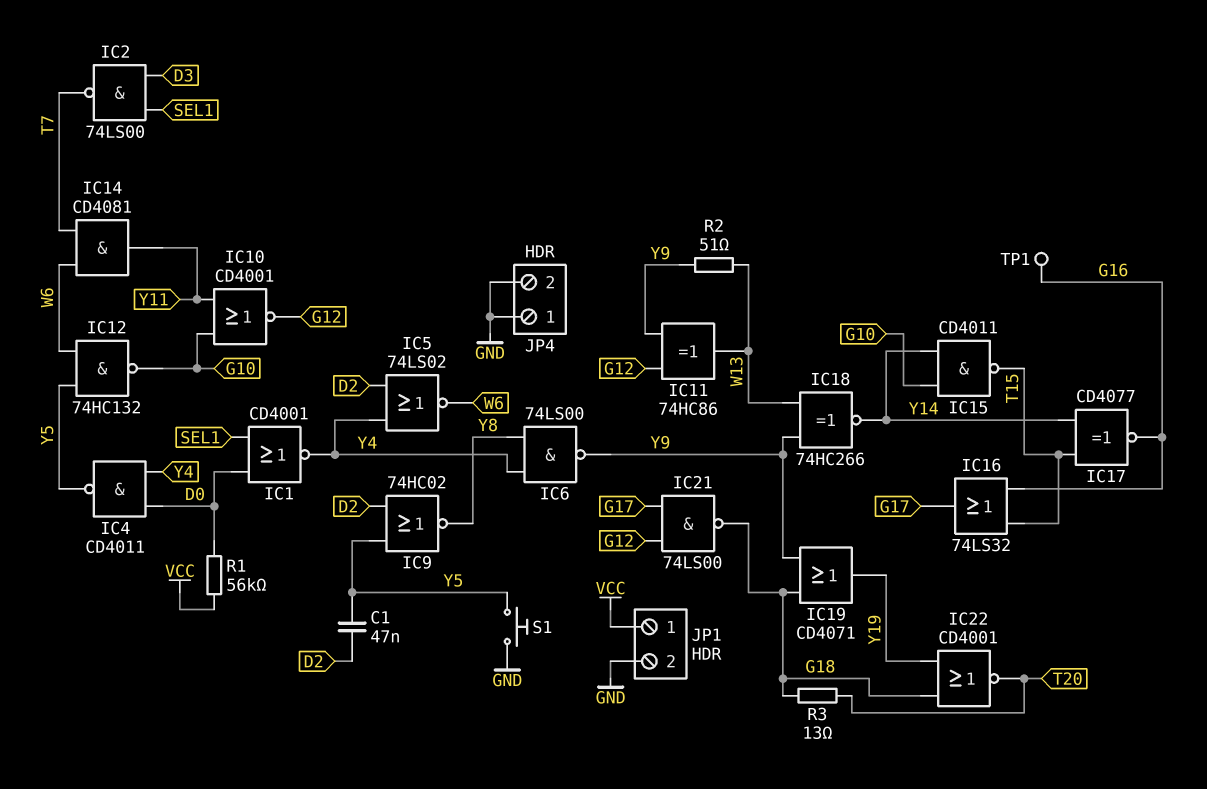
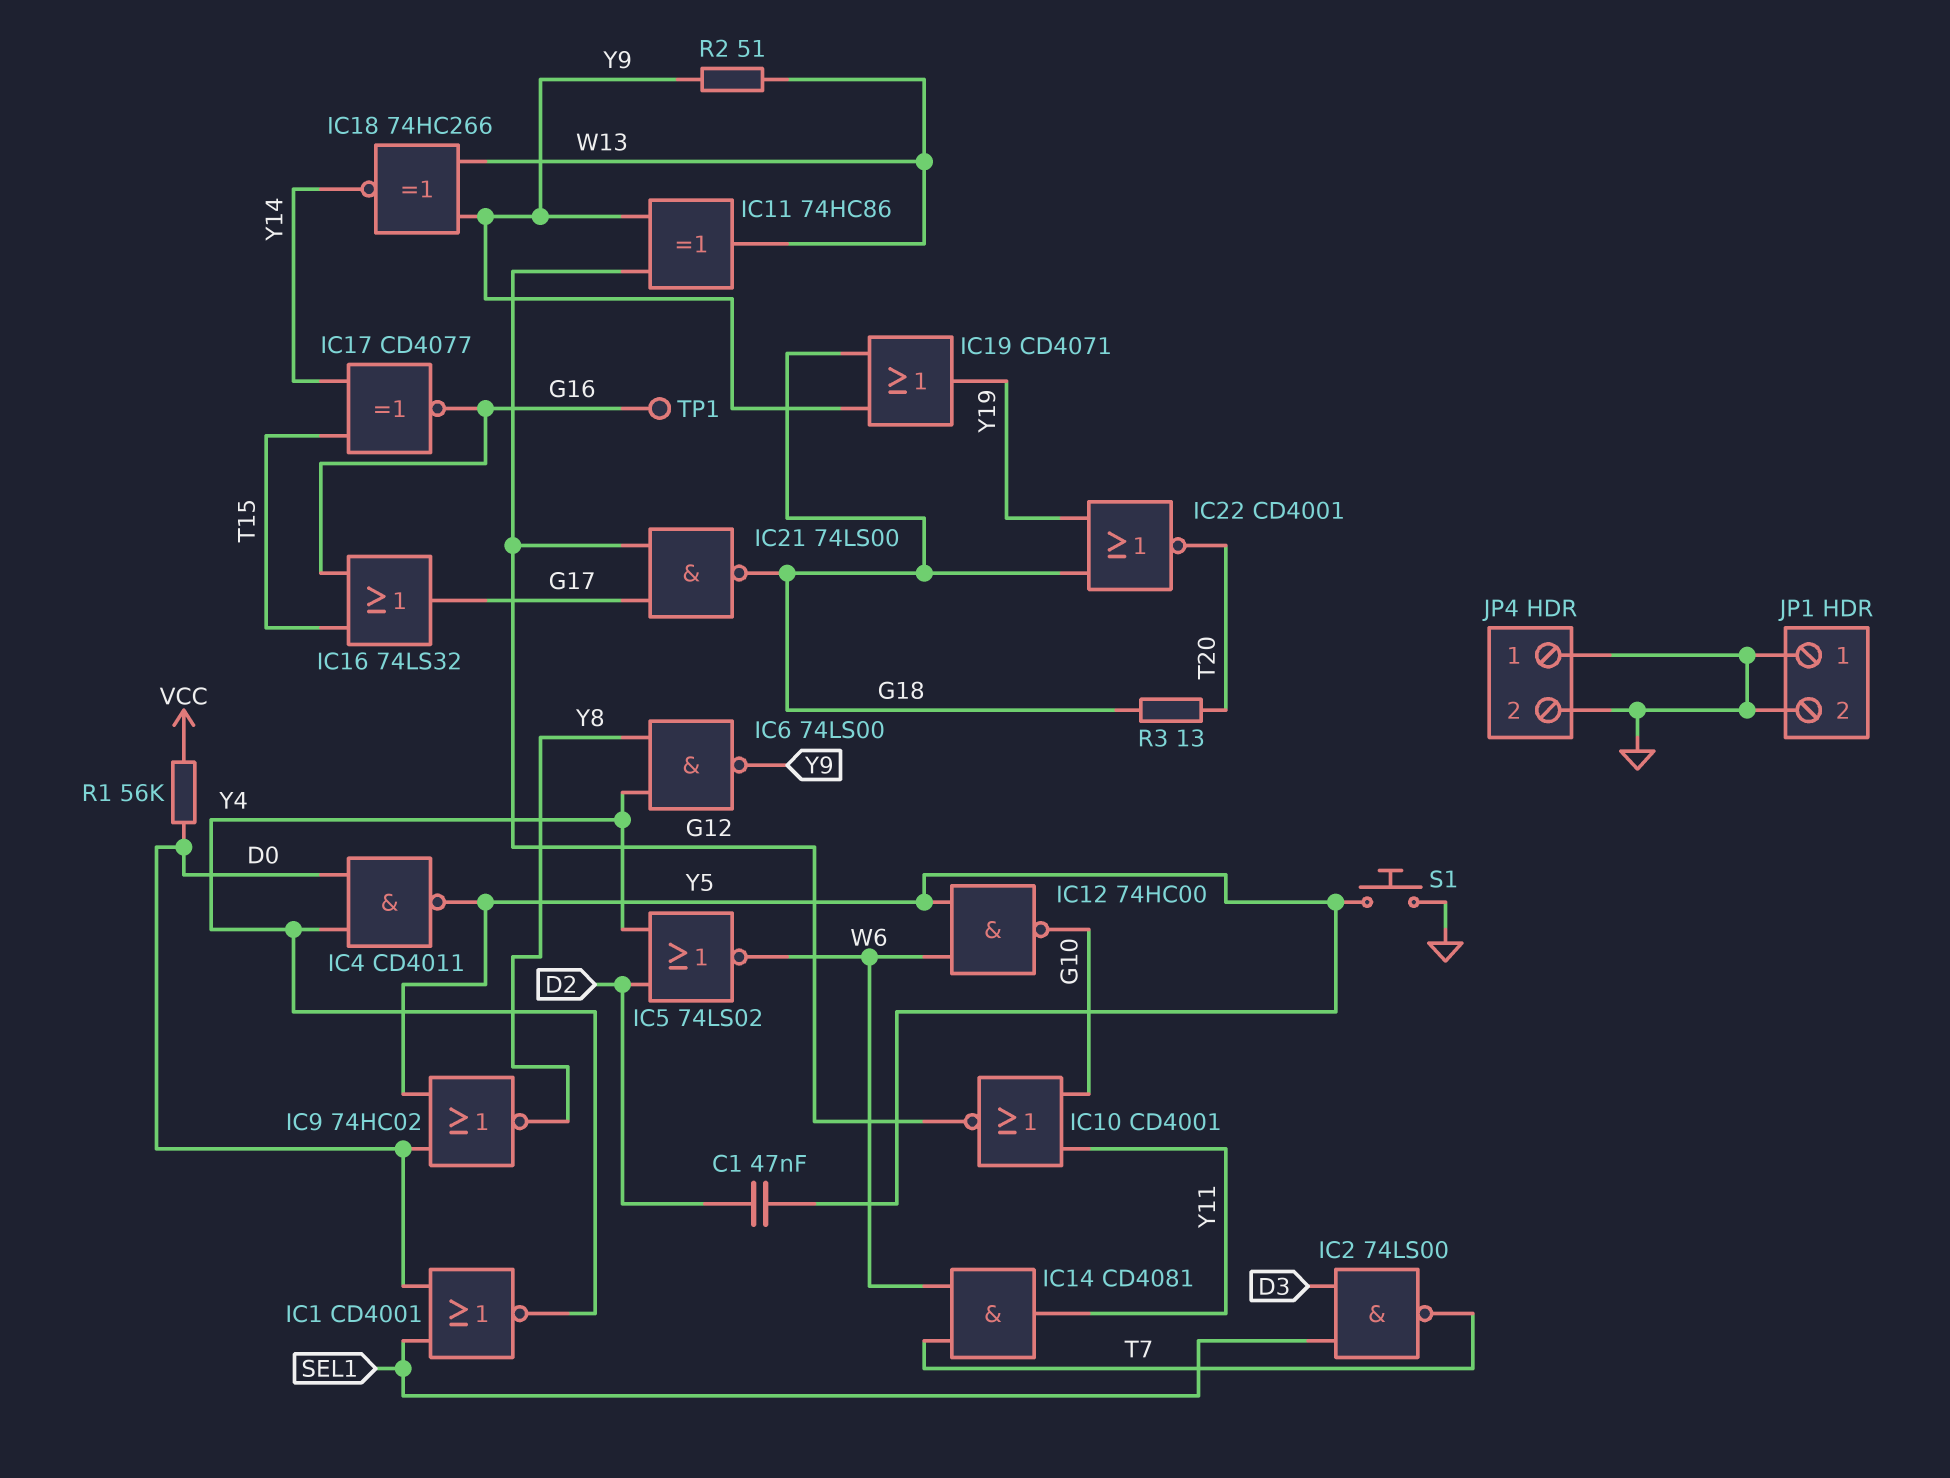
IC9: NOR 74HC02 (in D2, in Y5, out Y8) -> NOR 74HC02 (in D0, in Y5, out Y8)
IC12: NAND 74HC132 (in W6, in Y5, out G10) -> NAND 74HC00 (in W6, in Y5, out G10)
IC15: NAND CD4011 (in G10, in Y14, out T15) -> none
JP1 pin 1: VCC -> GND

